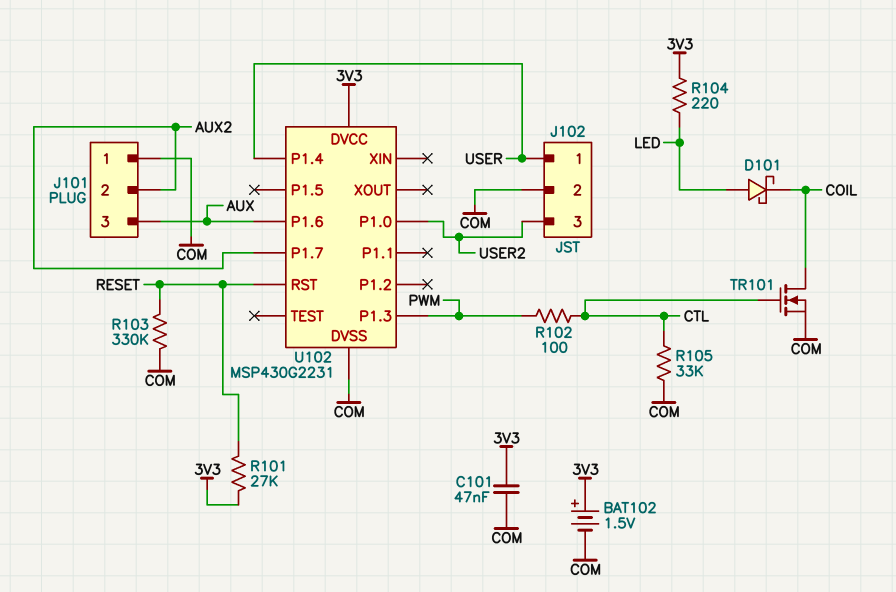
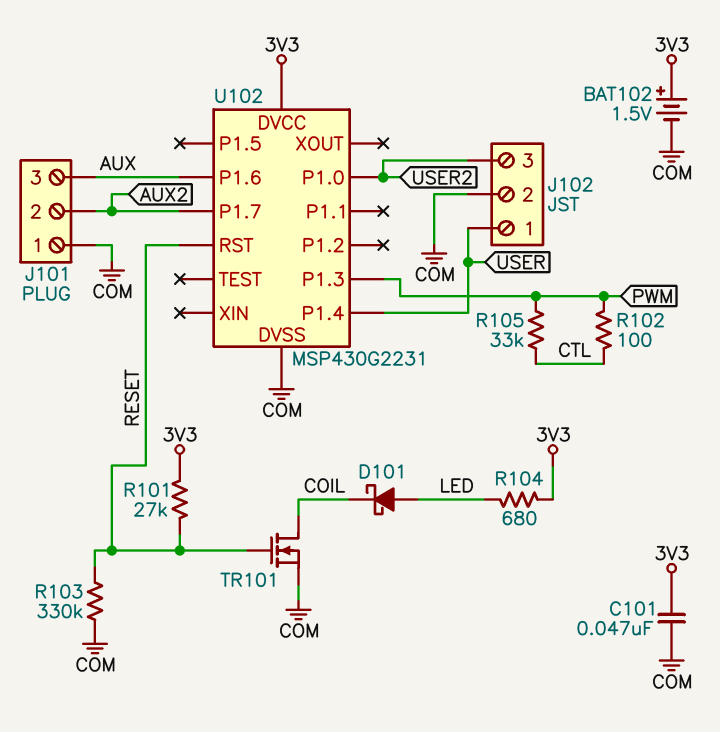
R104: 220 (3V3, LED) -> 680 (3V3, LED)
R105: 33k (COM, CTL) -> 33k (CTL, PWM)
TR101: NMOS (G CTL, D COIL, S COM) -> NMOS (G RESET, D COIL, S COM)

